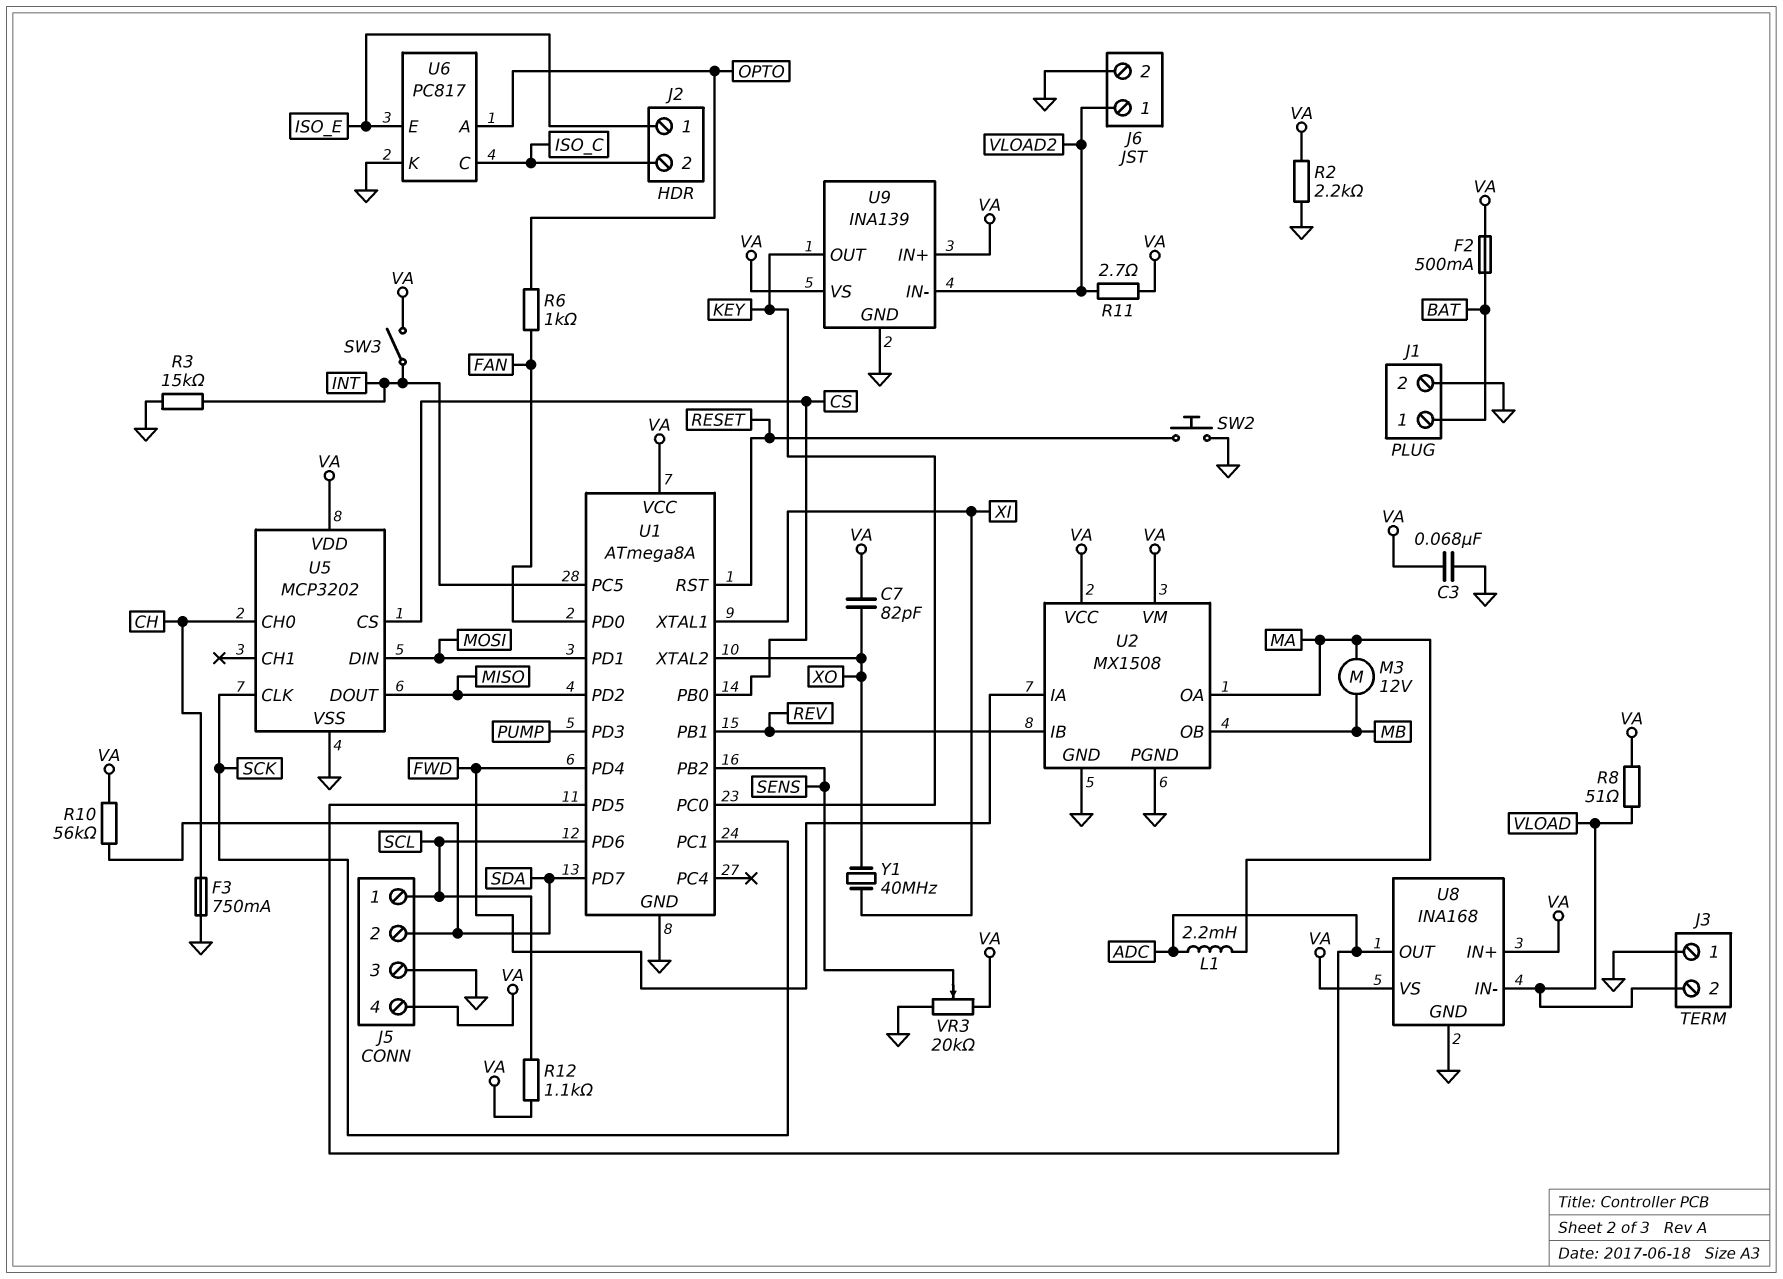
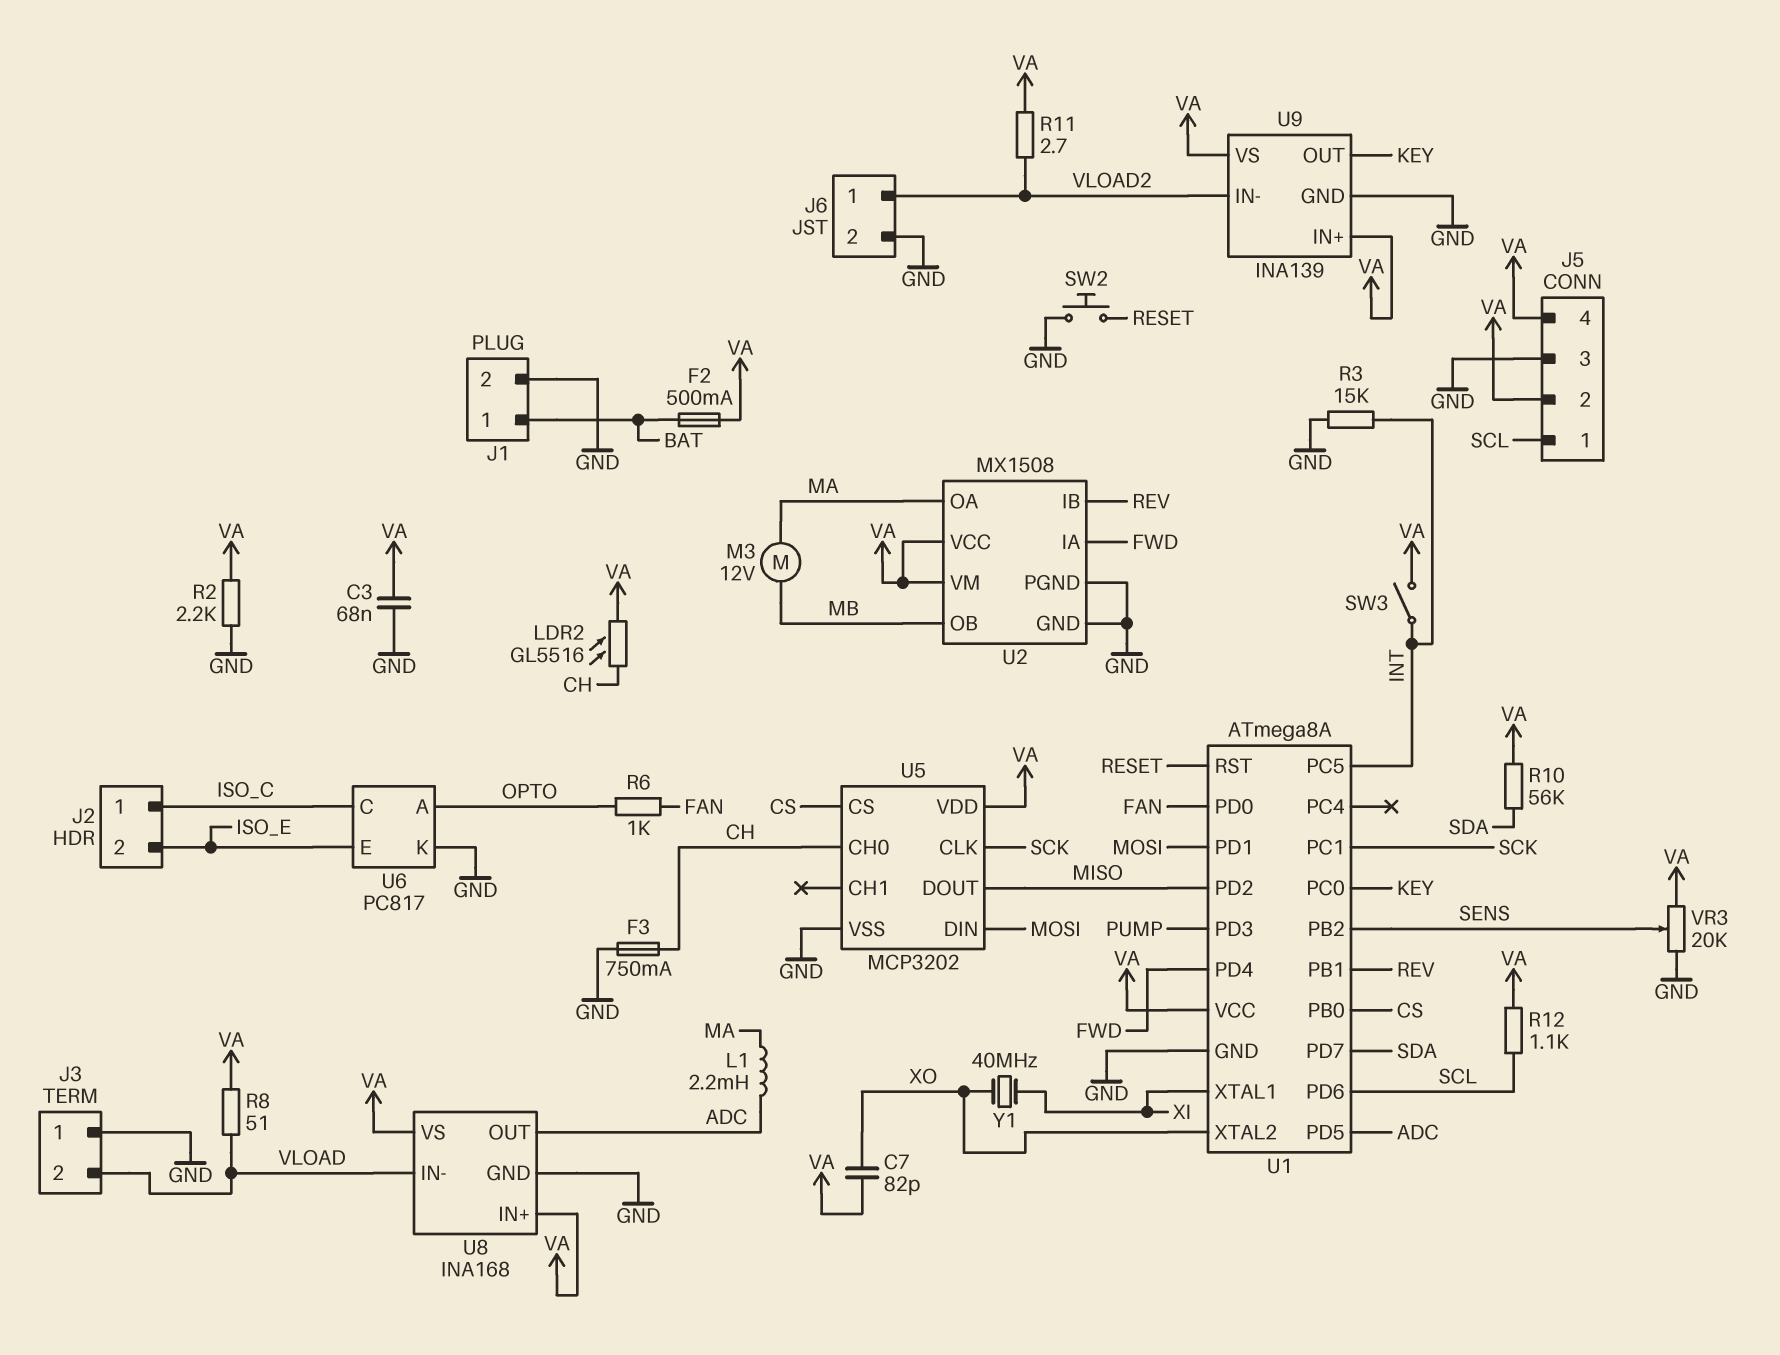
J2 pin 1: ISO_E -> ISO_C
J2 pin 2: ISO_C -> ISO_E
J5 pin 2: SDA -> VA
LDR2: none -> GL5516 (CH, VA)

